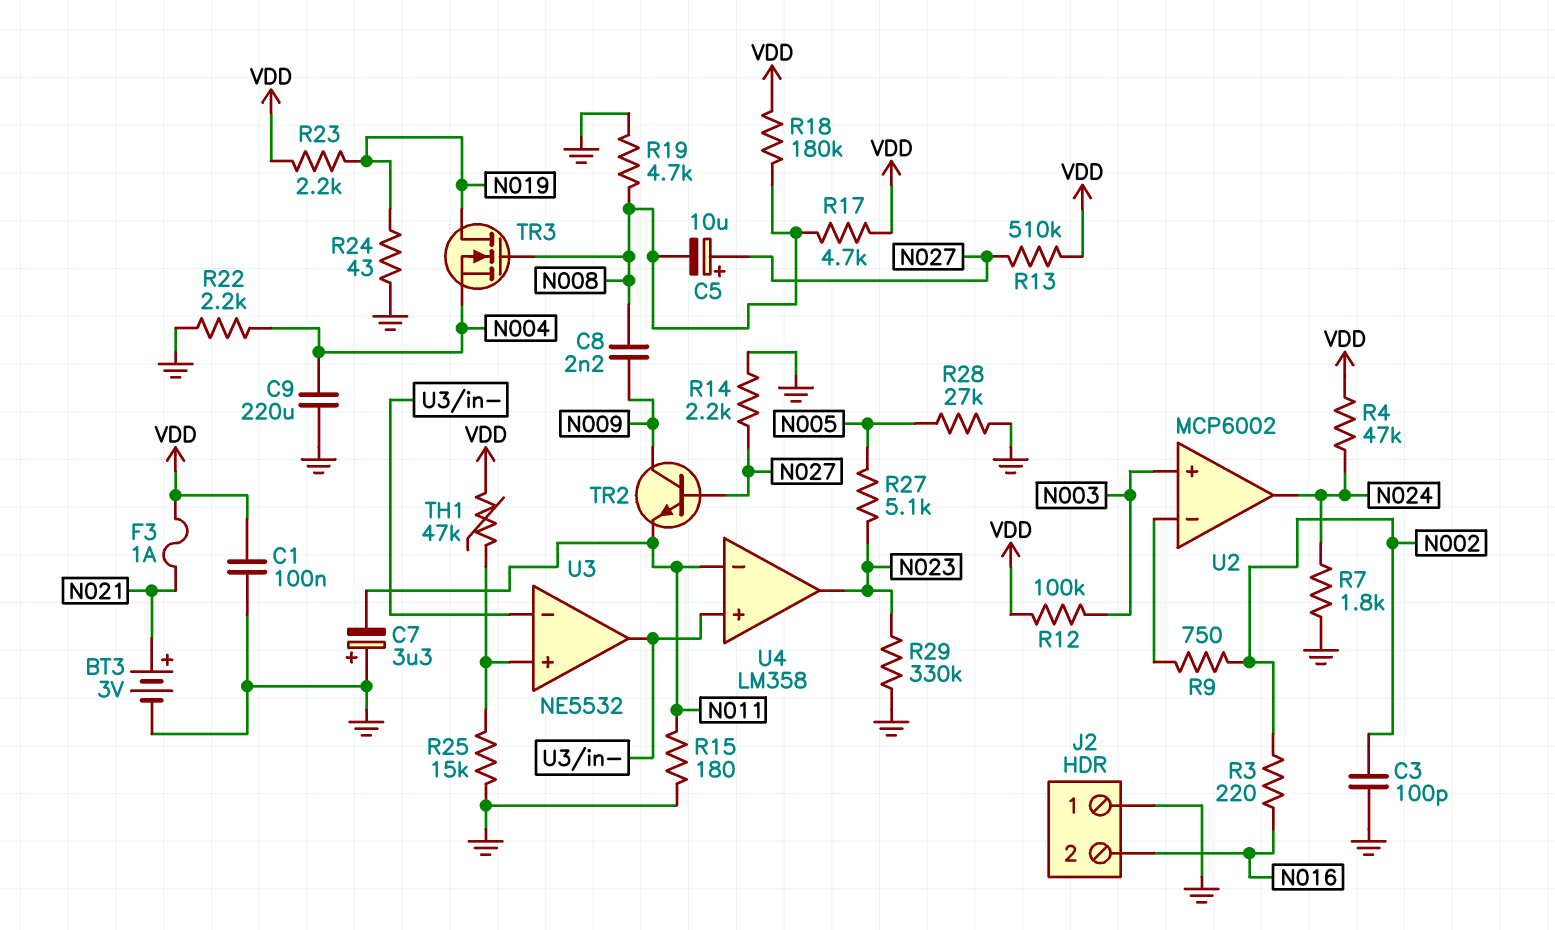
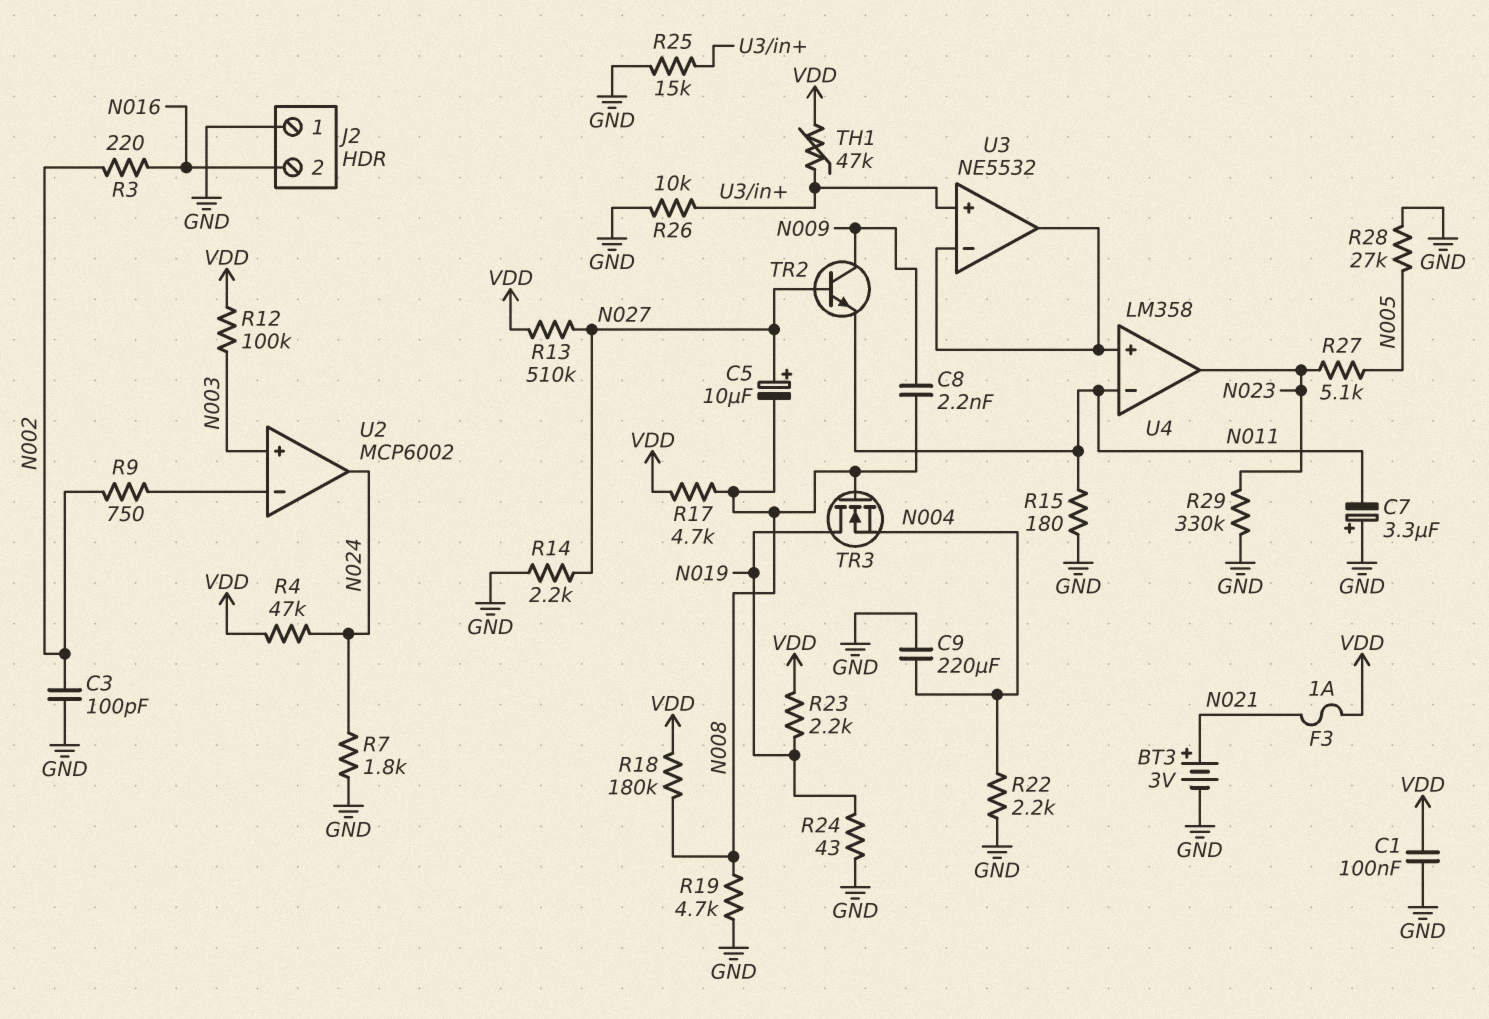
R26: none -> 10k (GND, U3/in+)

